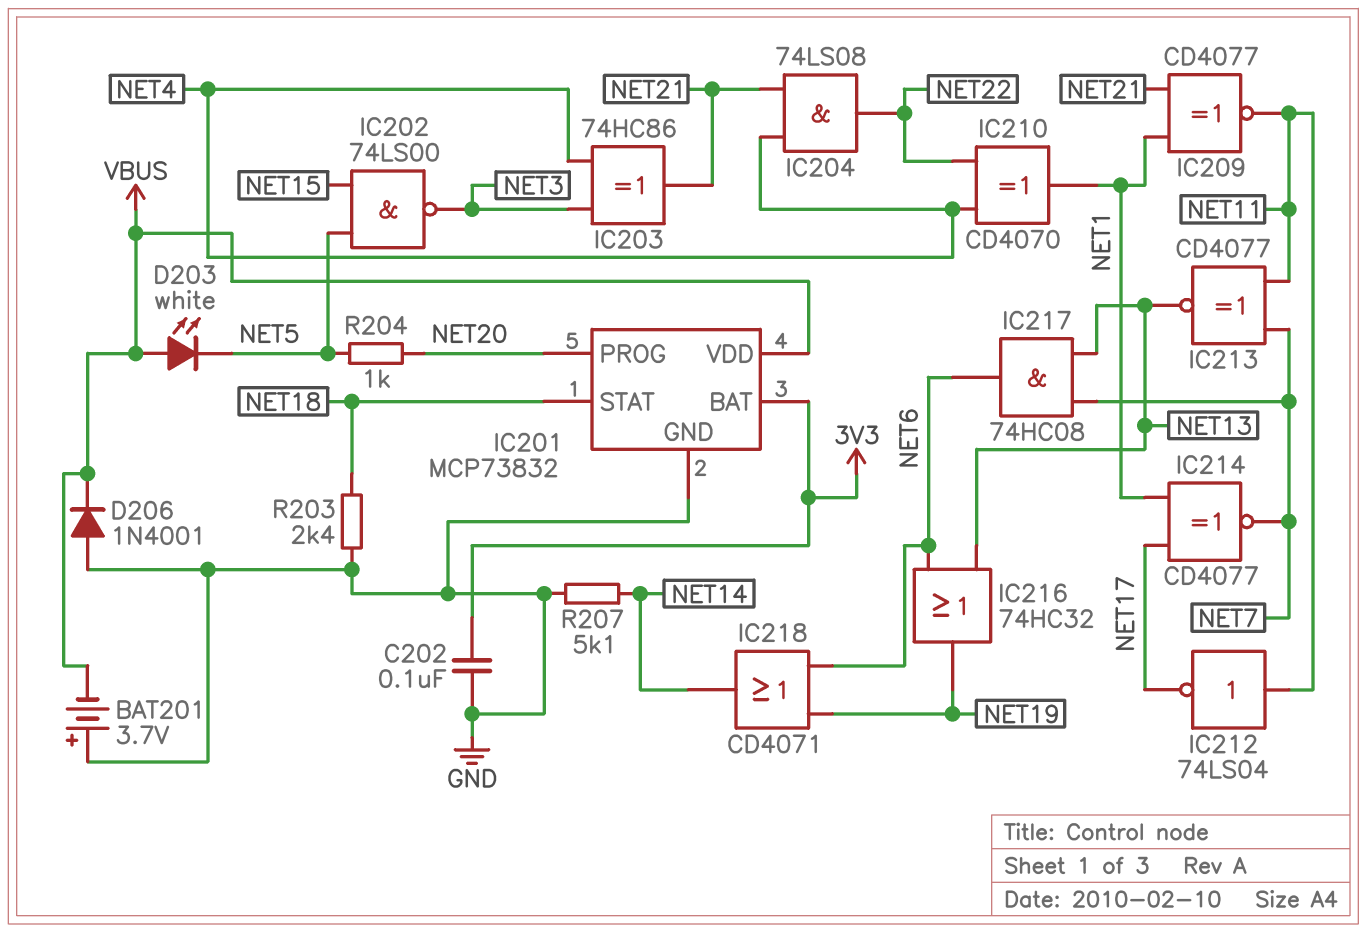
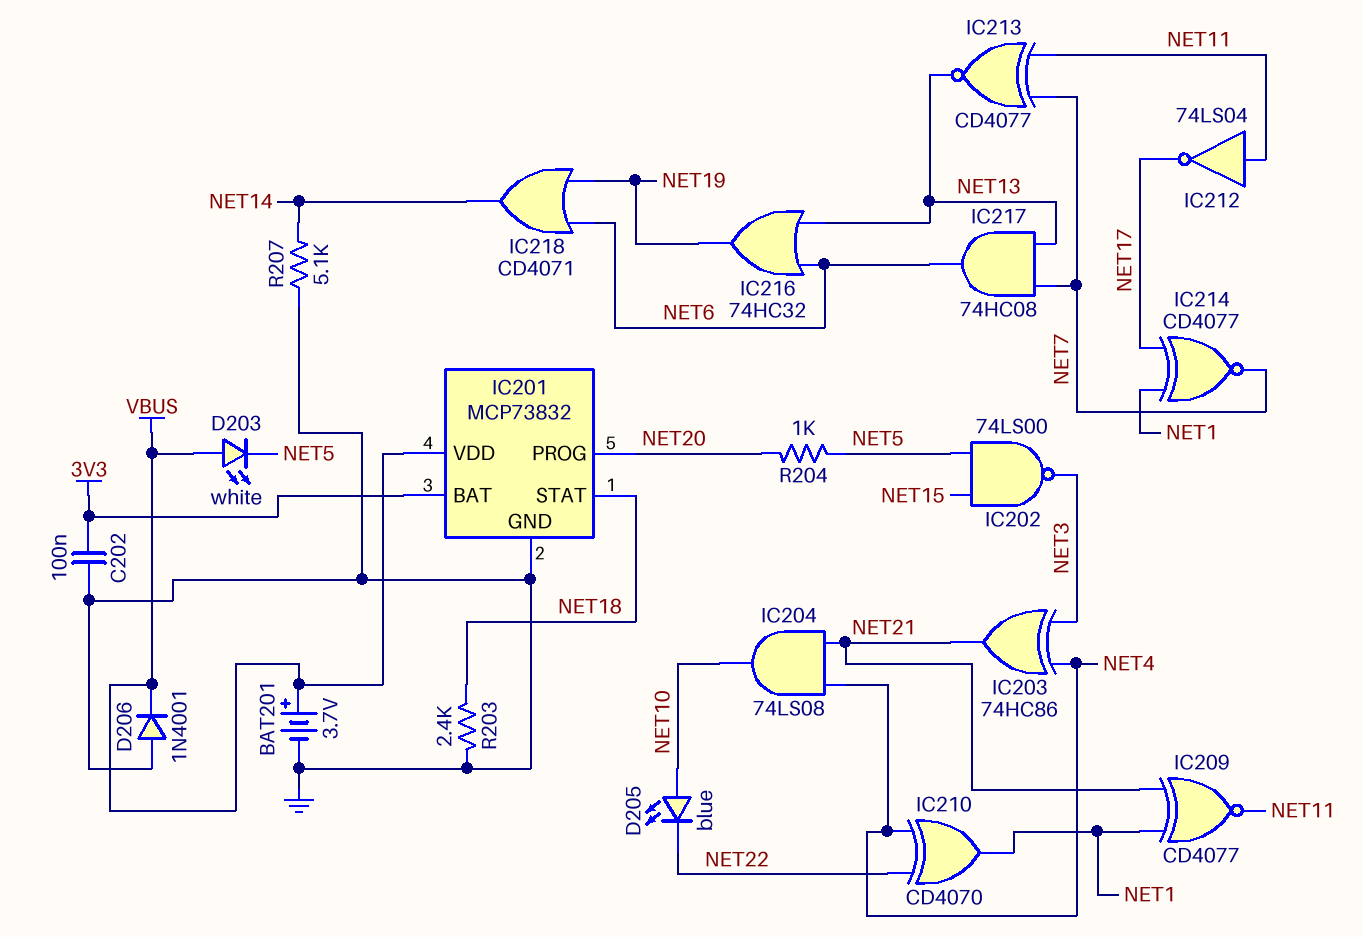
BAT201: 3.7V (plus GND, minus VBUS) -> 3.7V (plus VBUS, minus GND)
D205: none -> LED blue (A NET10, K NET22)
IC204: AND 74LS08 (in NET4, in NET21, out NET22) -> AND 74LS08 (in NET4, in NET21, out NET10)

